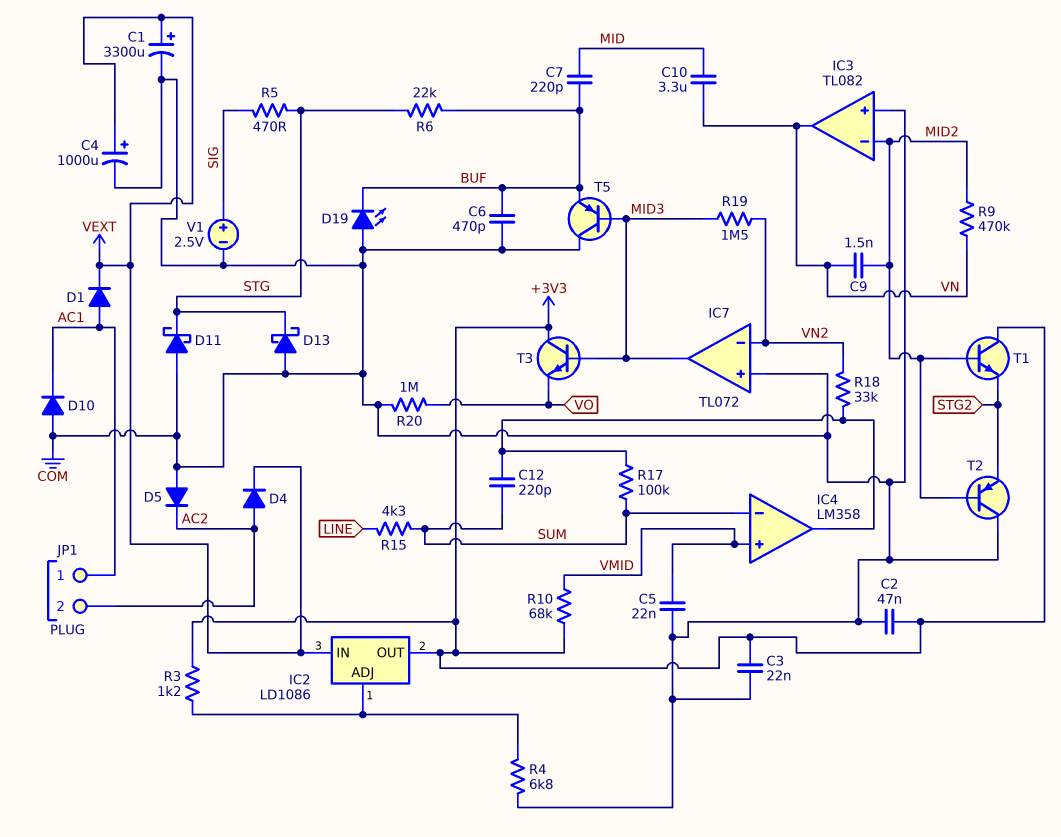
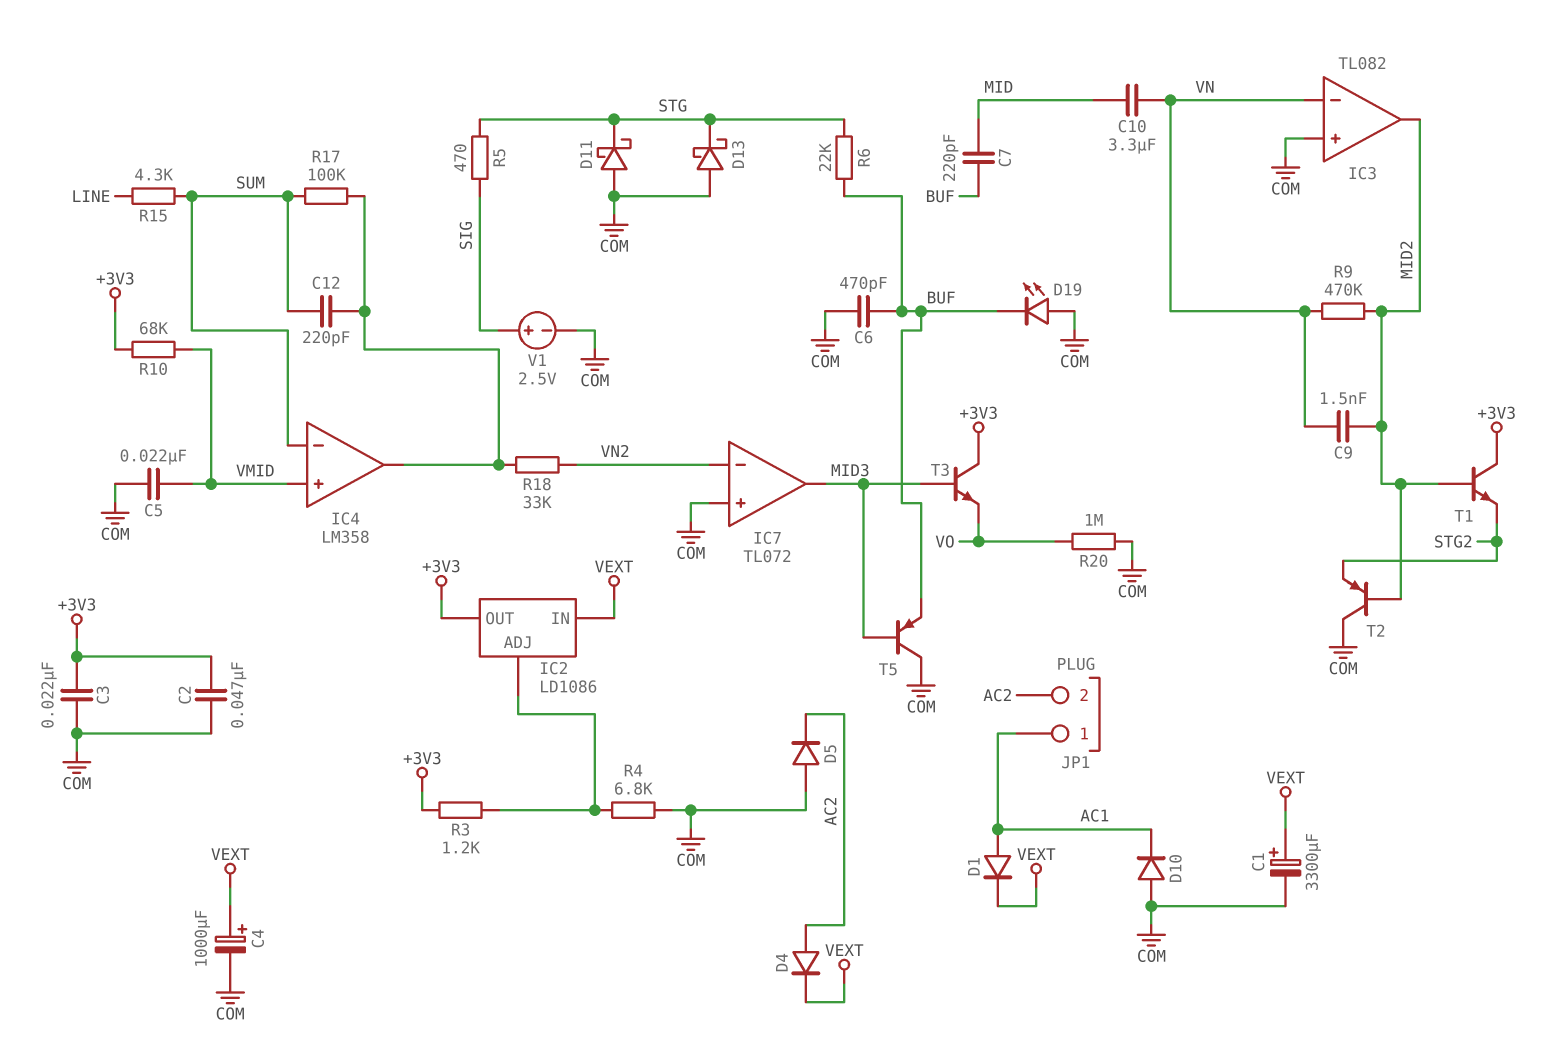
IC3 pin in-: MID2 -> VN
IC3 pin out: VN -> MID2
R19: 1.5M (MID3, VN2) -> none

